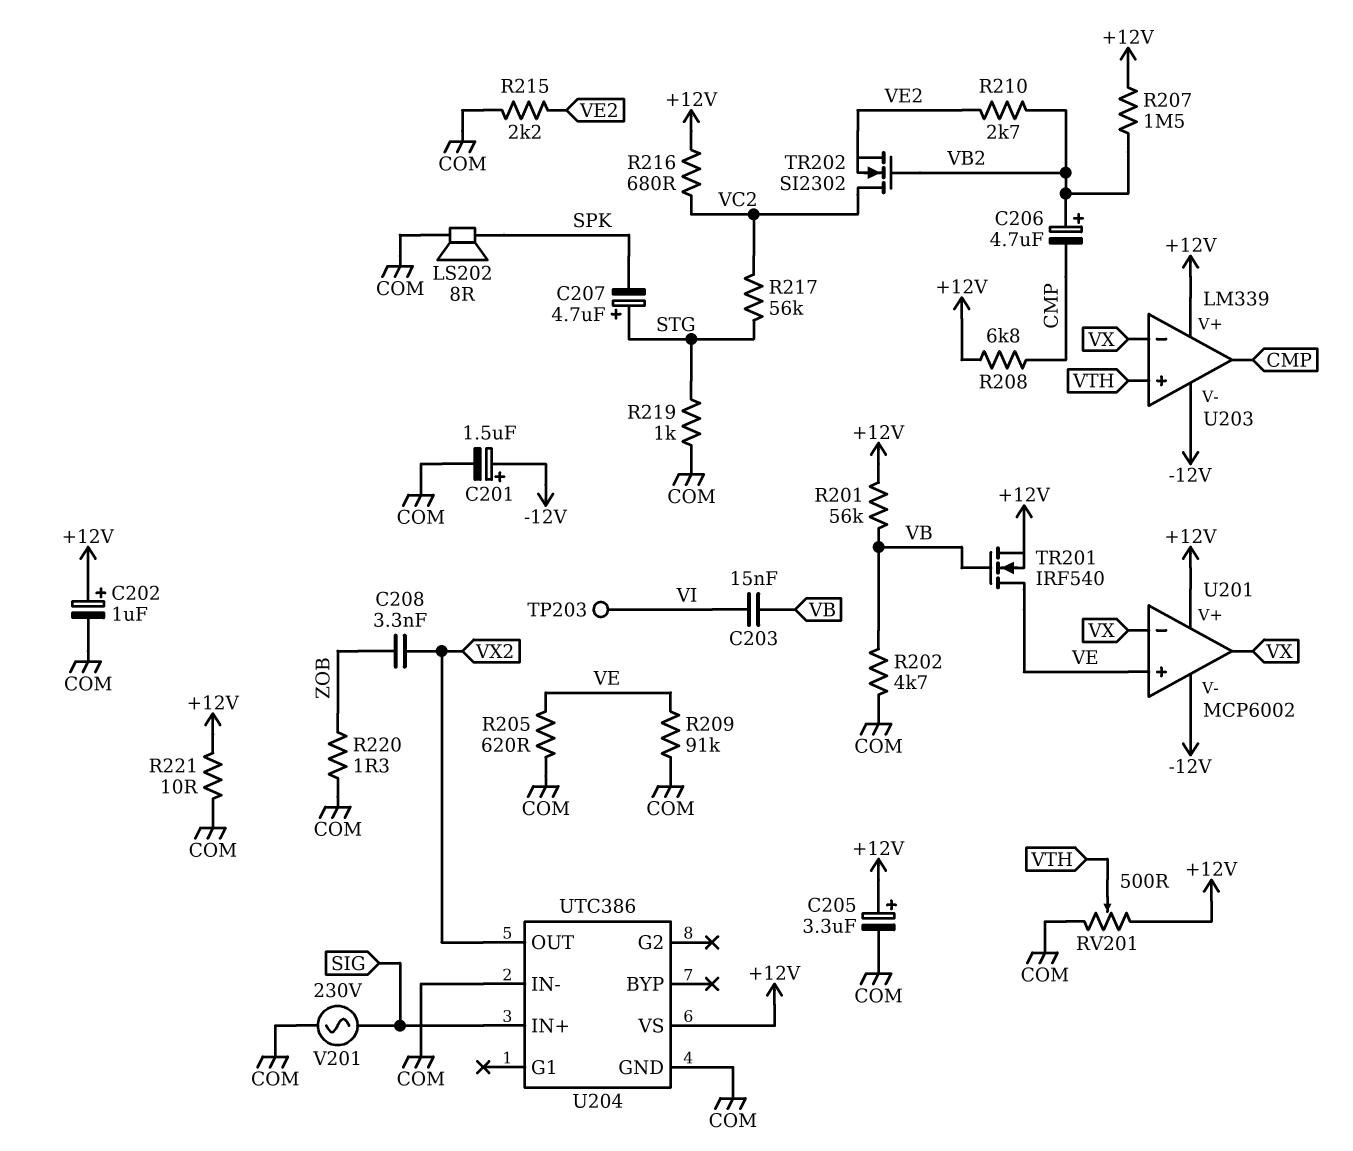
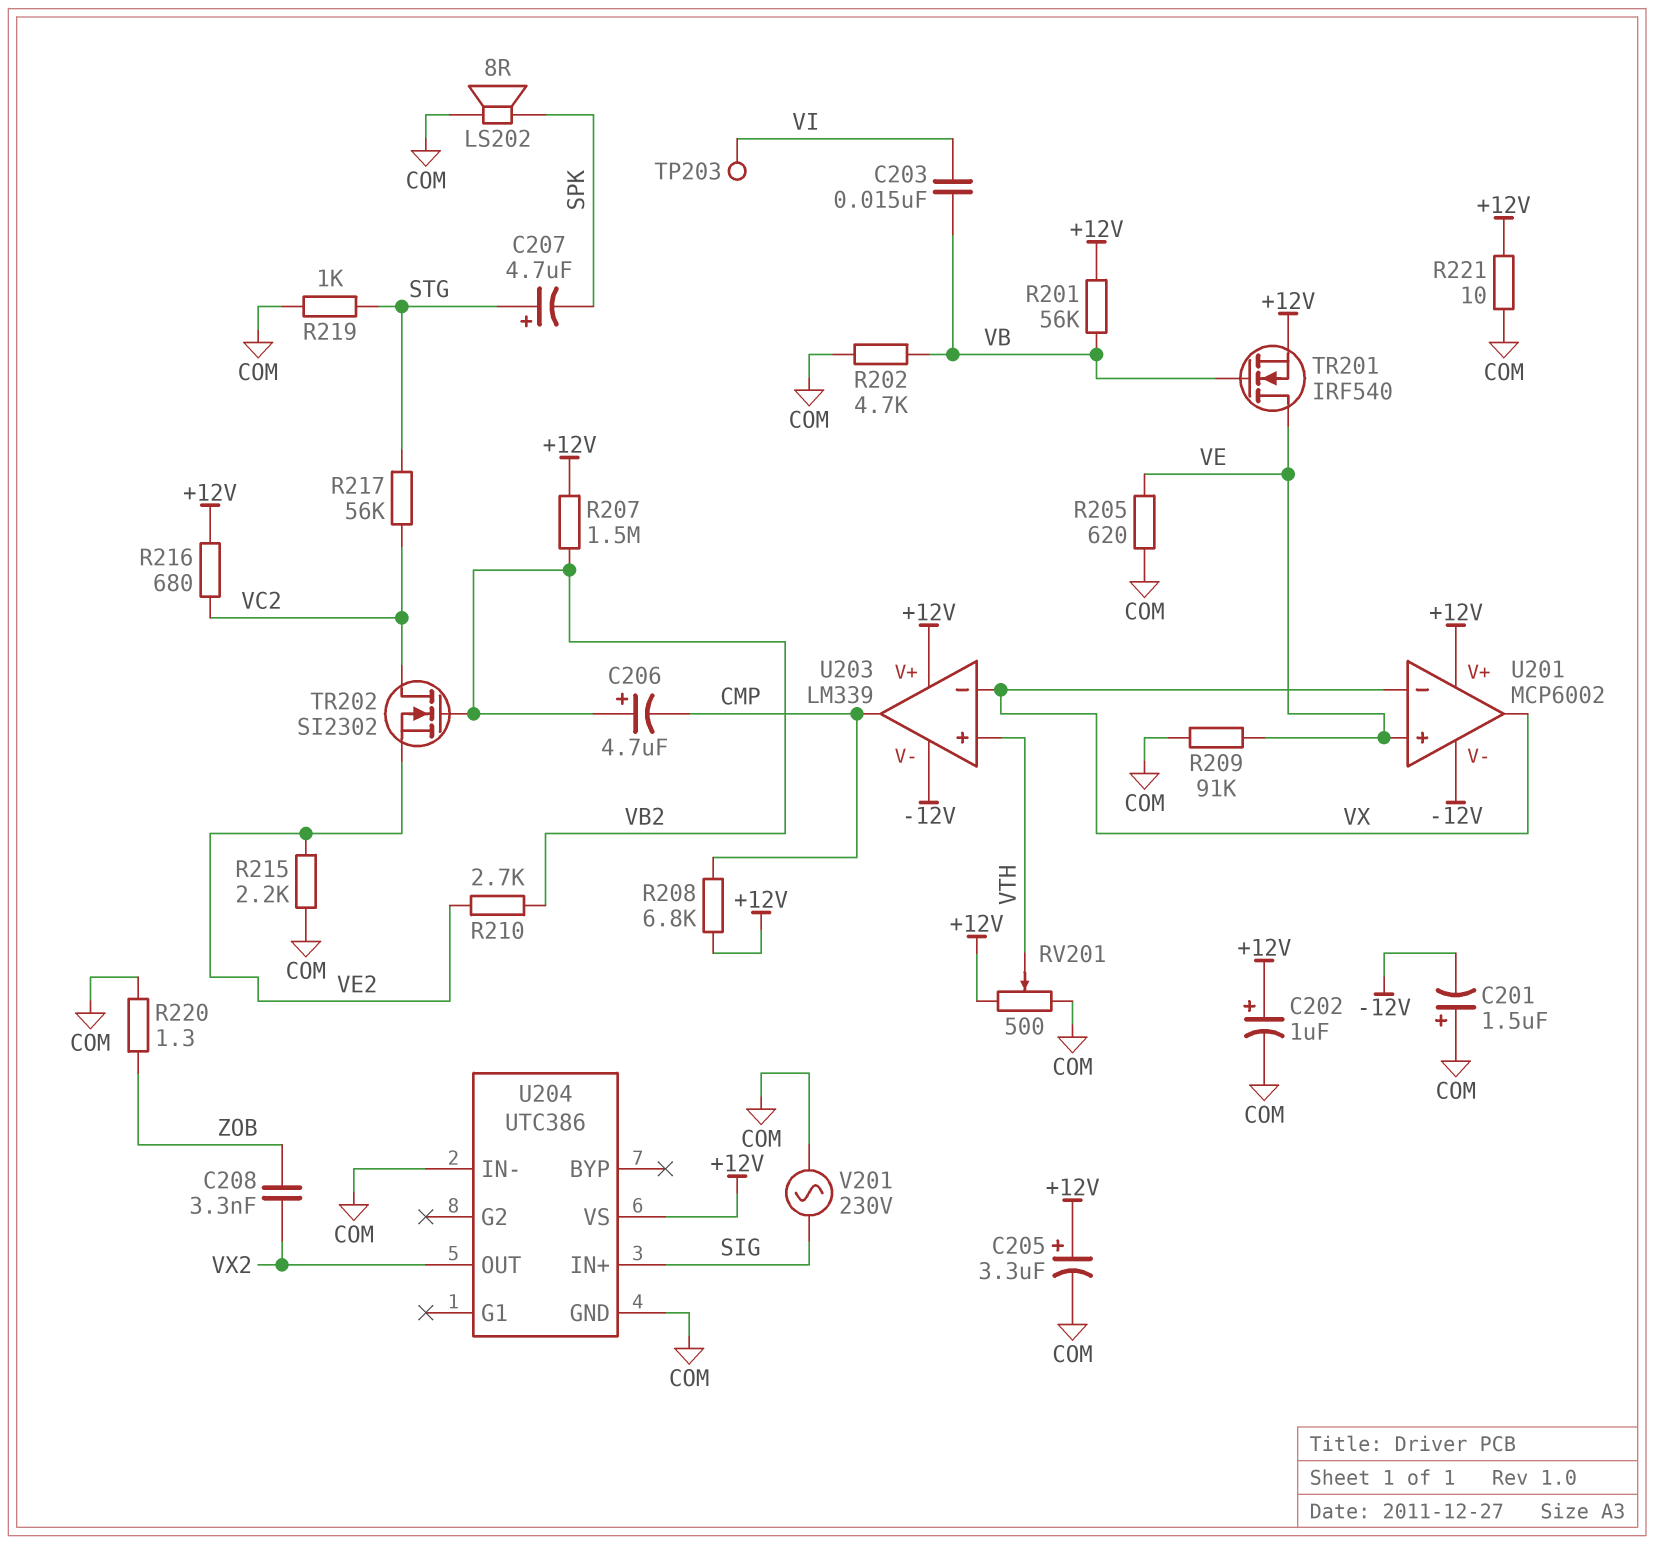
C201: 1.5uF (plus -12V, minus COM) -> 1.5uF (plus COM, minus -12V)

